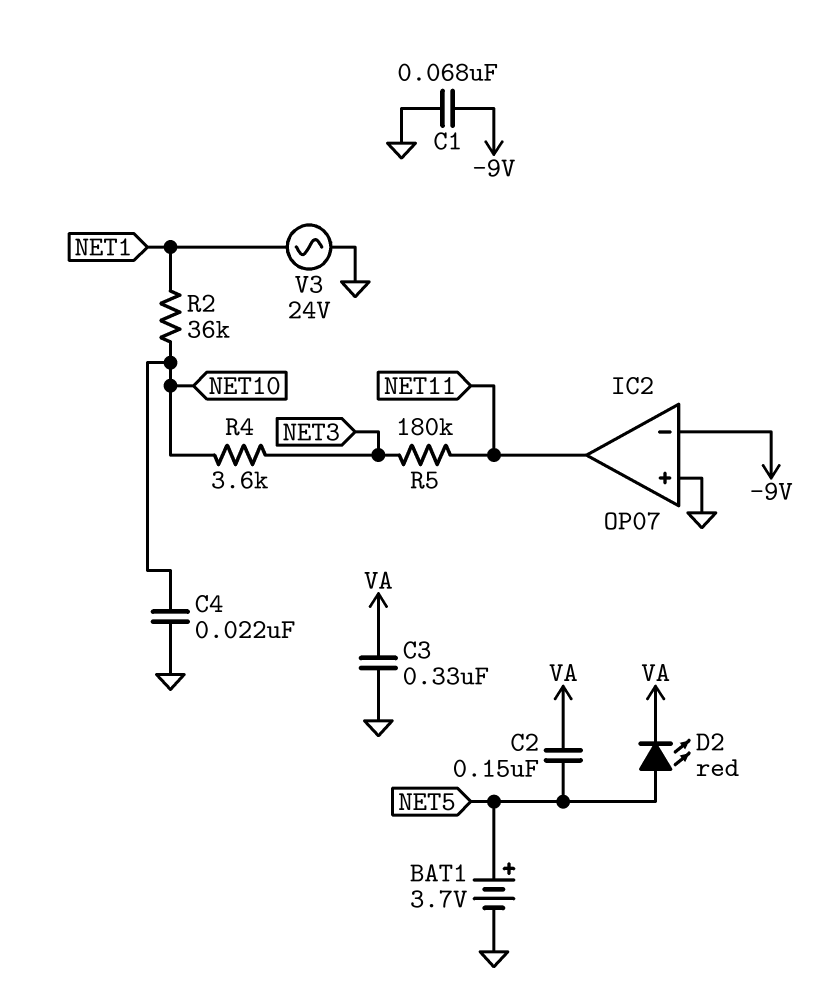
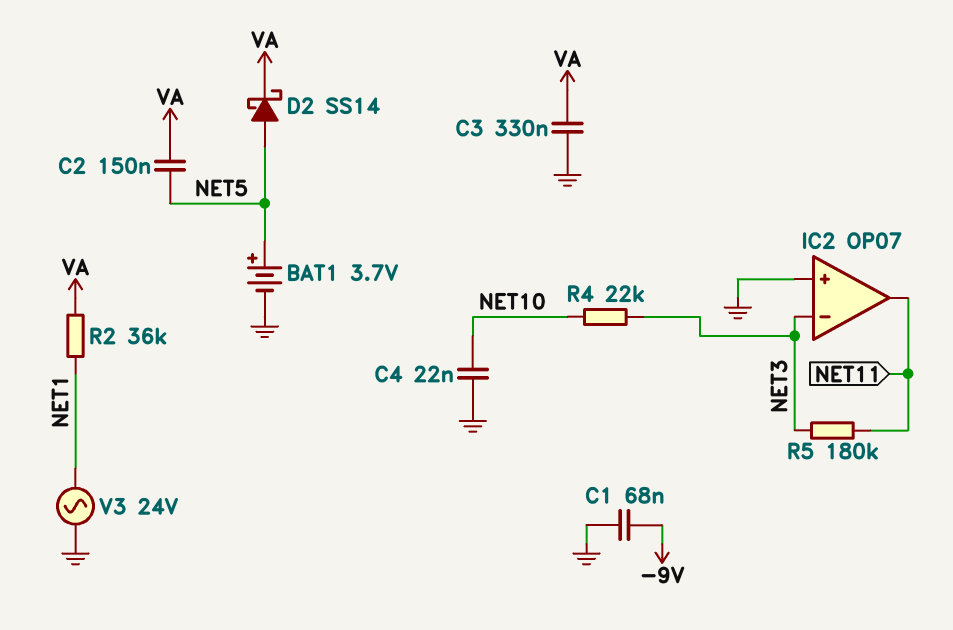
D2: LED red (A NET5, K VA) -> schottky SS14 (A NET5, K VA)
IC2 pin in-: -9V -> NET3
R2: 36k (NET1, NET10) -> 36k (NET1, VA)
R4: 3.6k (NET3, NET10) -> 22k (NET3, NET10)

